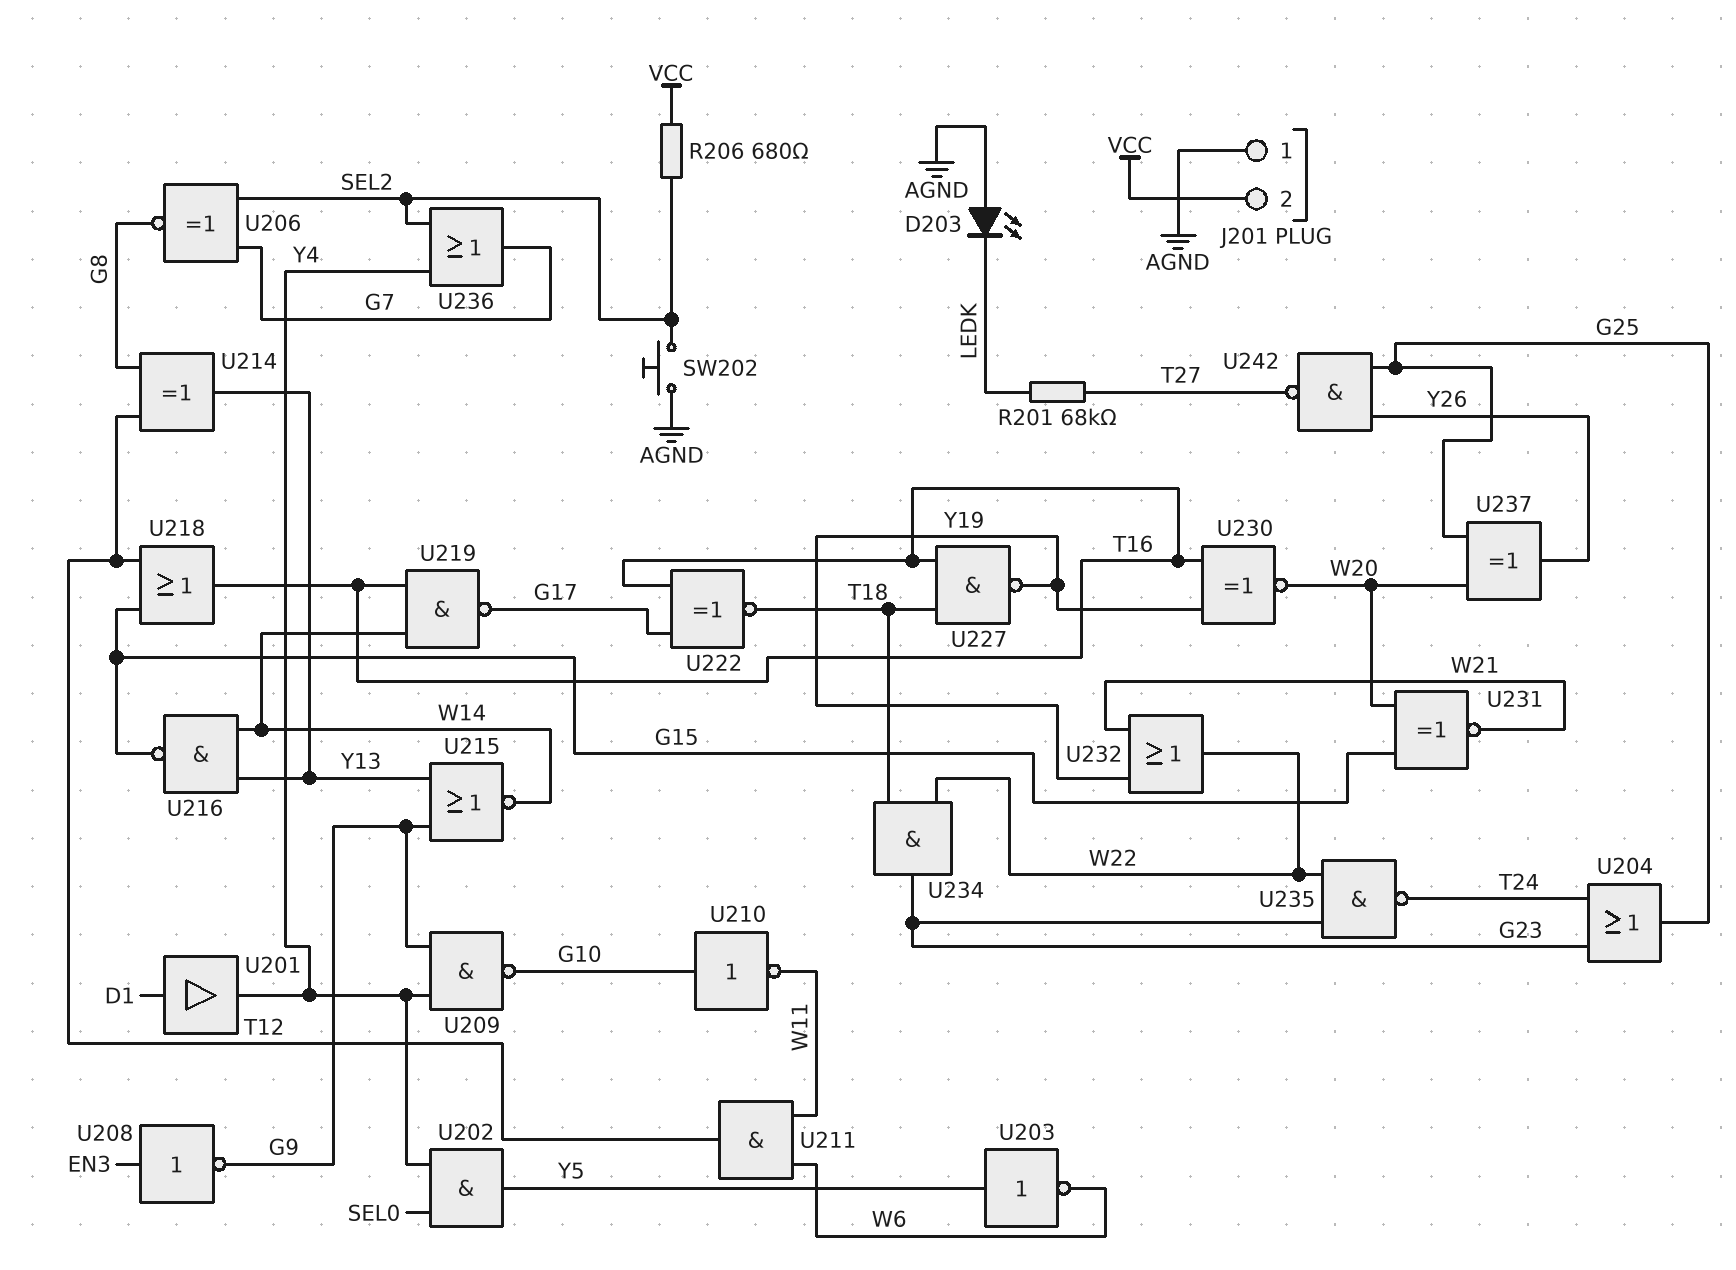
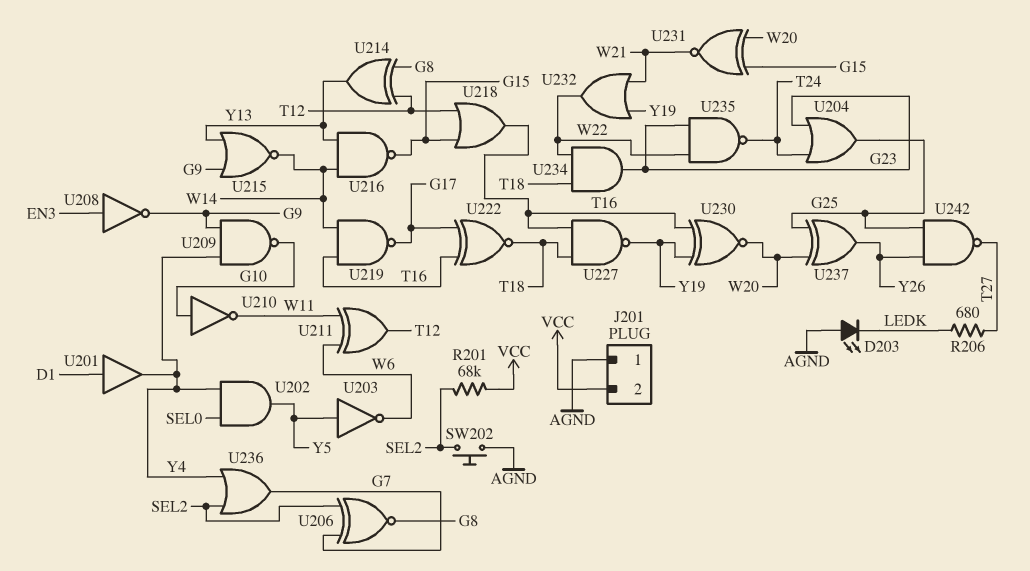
R201: 68k (LEDK, T27) -> 68k (SEL2, VCC)
R206: 680 (SEL2, VCC) -> 680 (LEDK, T27)
U211: AND (in W6, in W11, out T12) -> XOR (in W6, in W11, out T12)

